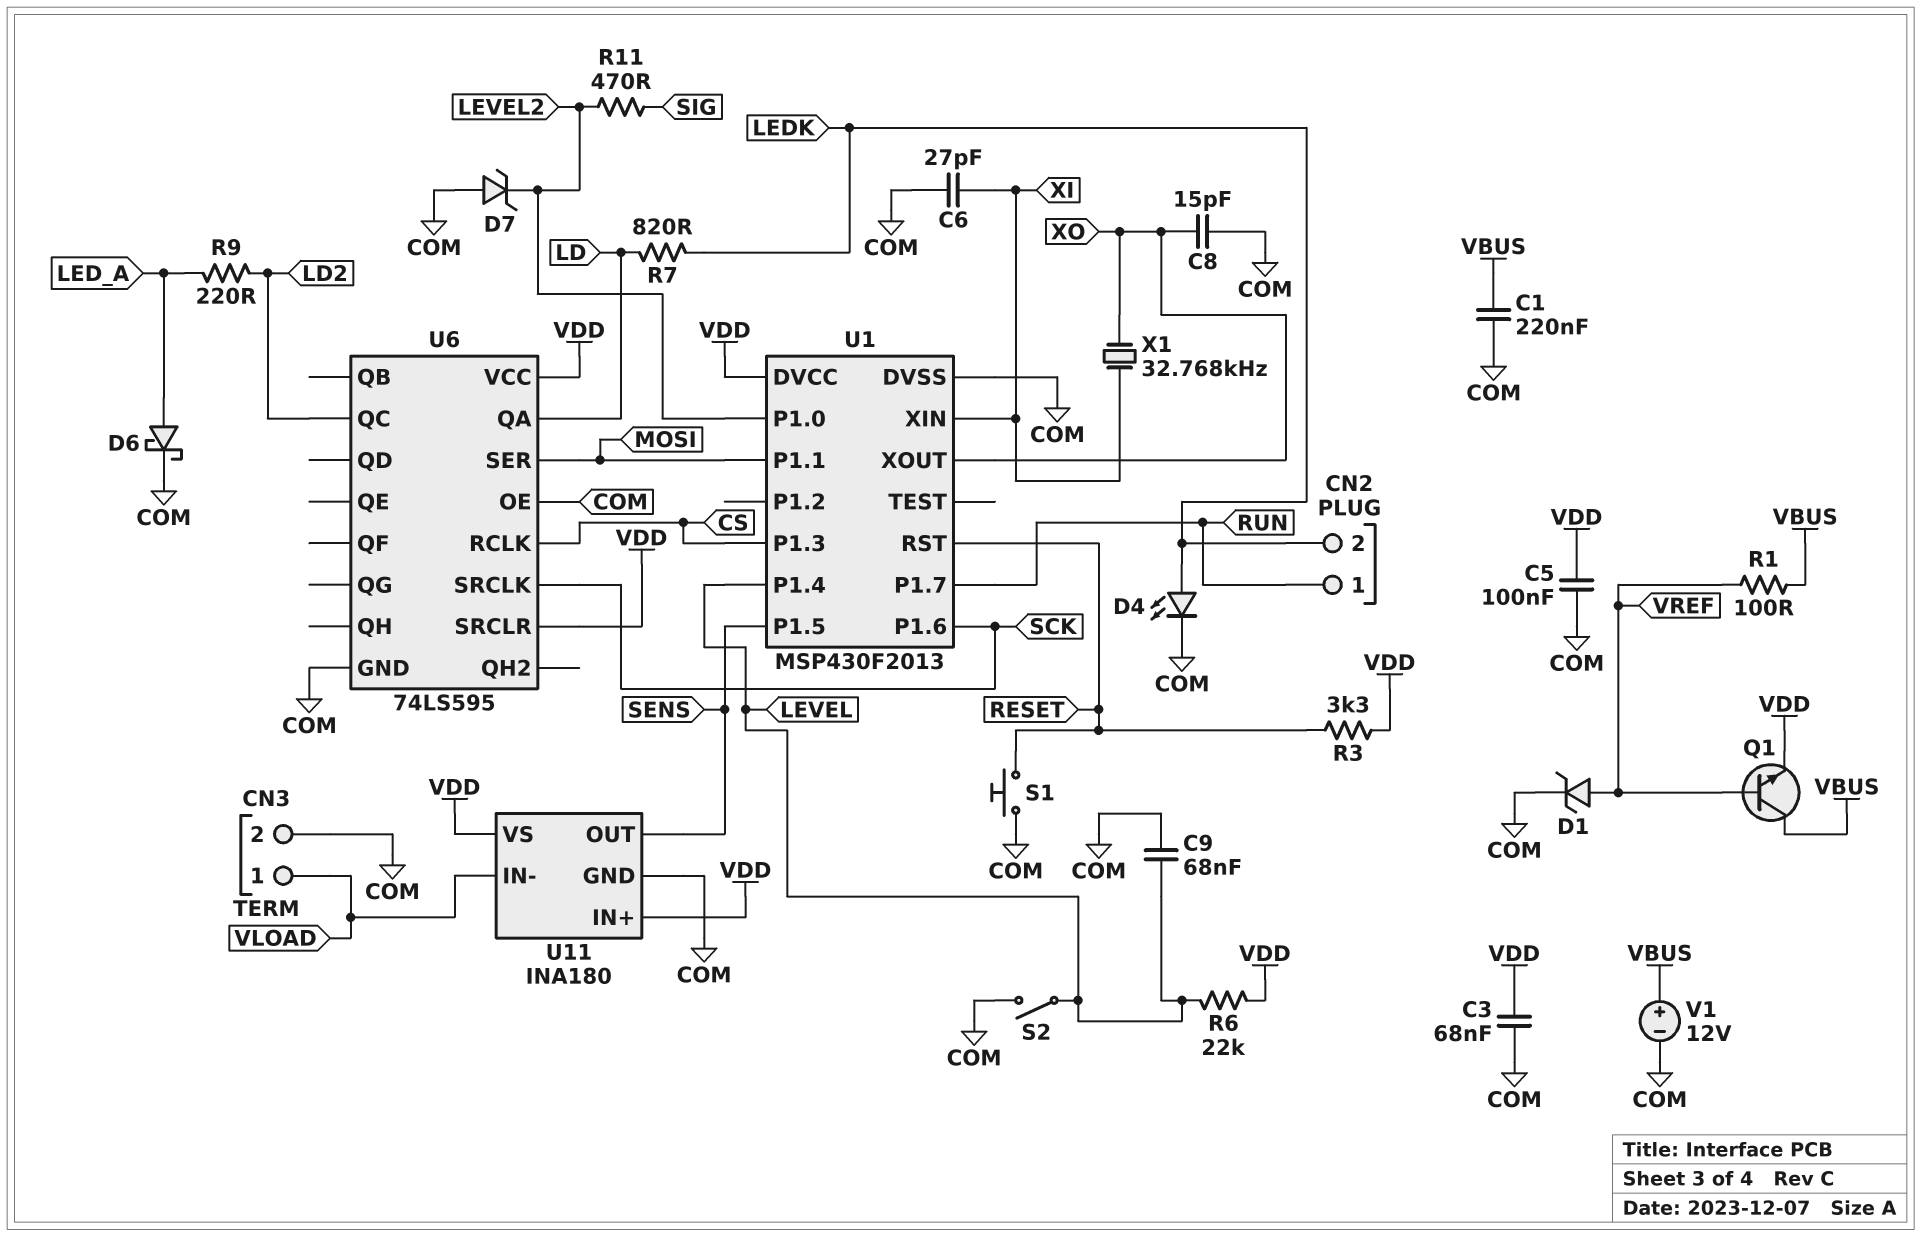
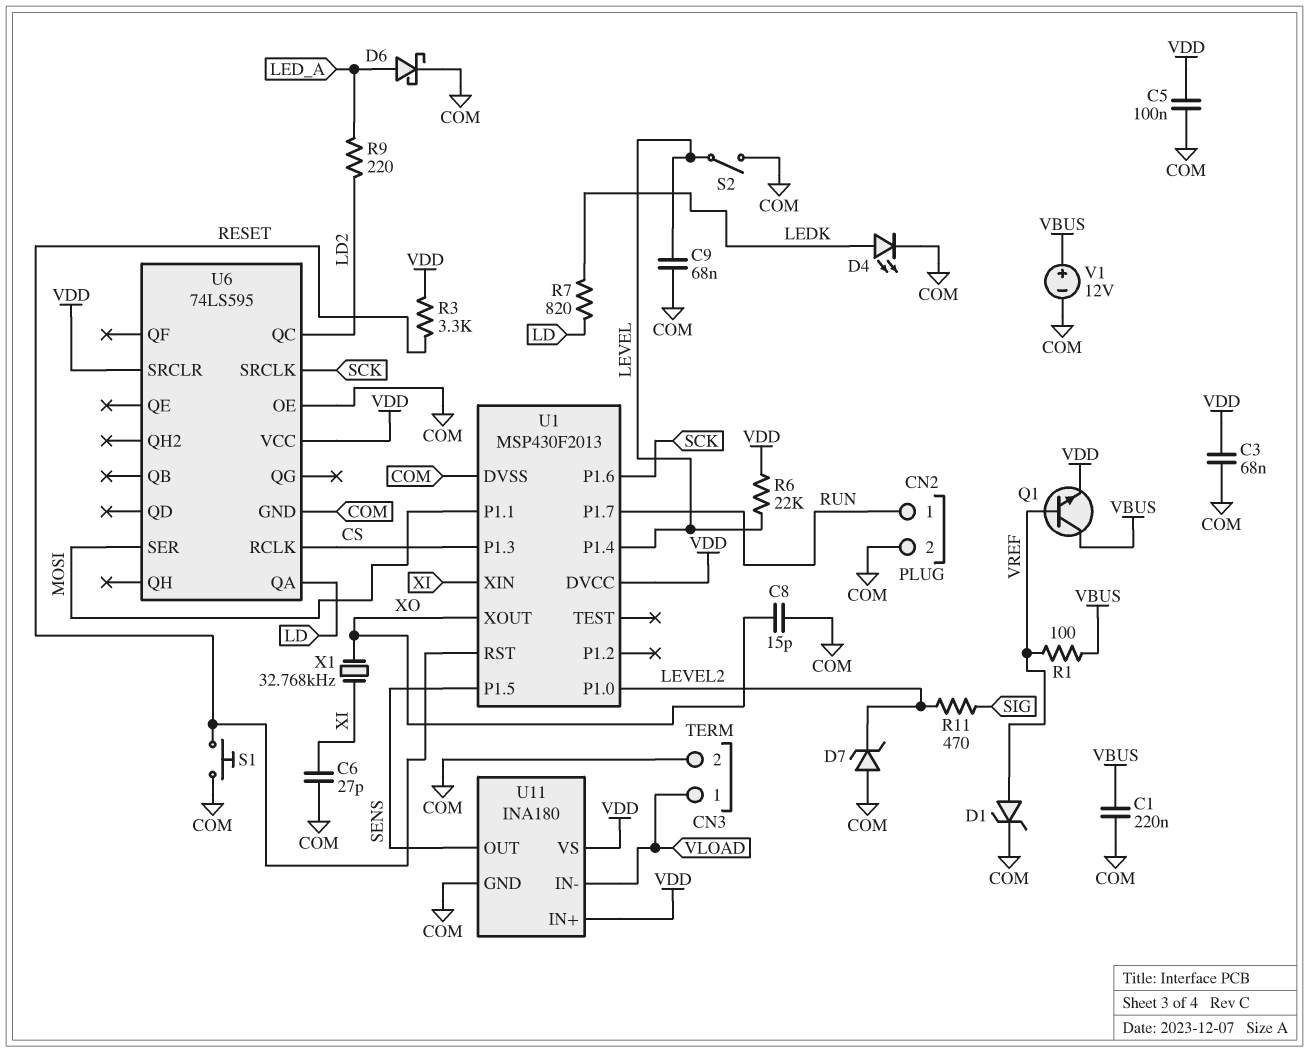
CN2 pin 2: LEDK -> COM

